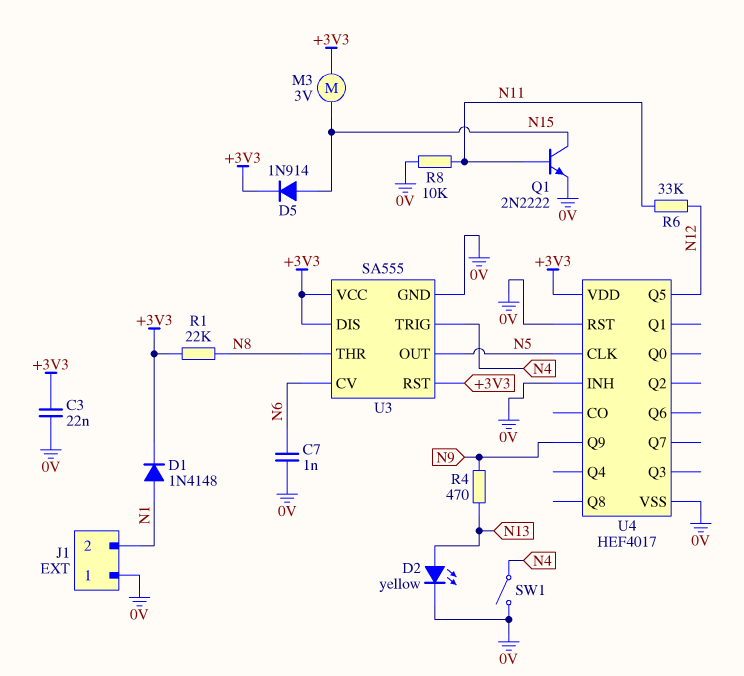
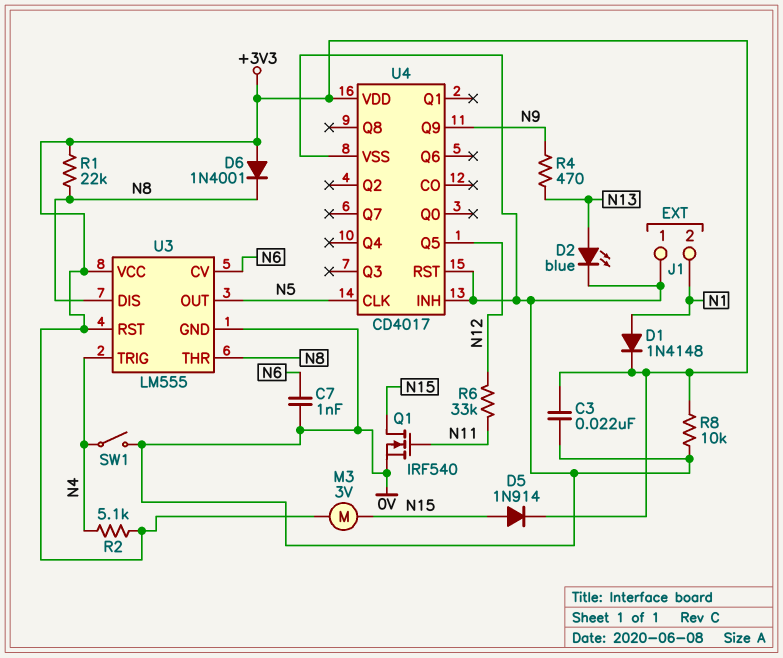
D2: LED yellow (A N13, K 0V) -> LED blue (A N13, K 0V)
D6: none -> diode 1N4001 (A +3V3, K N8)
Q1: NPN 2N2222 (B N11, C N15, E 0V) -> NMOS IRF540 (G N11, D N15, S 0V)
R2: none -> 5.1k (+3V3, N4)
R8: 10k (0V, N11) -> 10k (+3V3, 0V)
U3: SA555 -> LM555
U3 pin DIS: +3V3 -> N8
U4: HEF4017 -> CD4017

